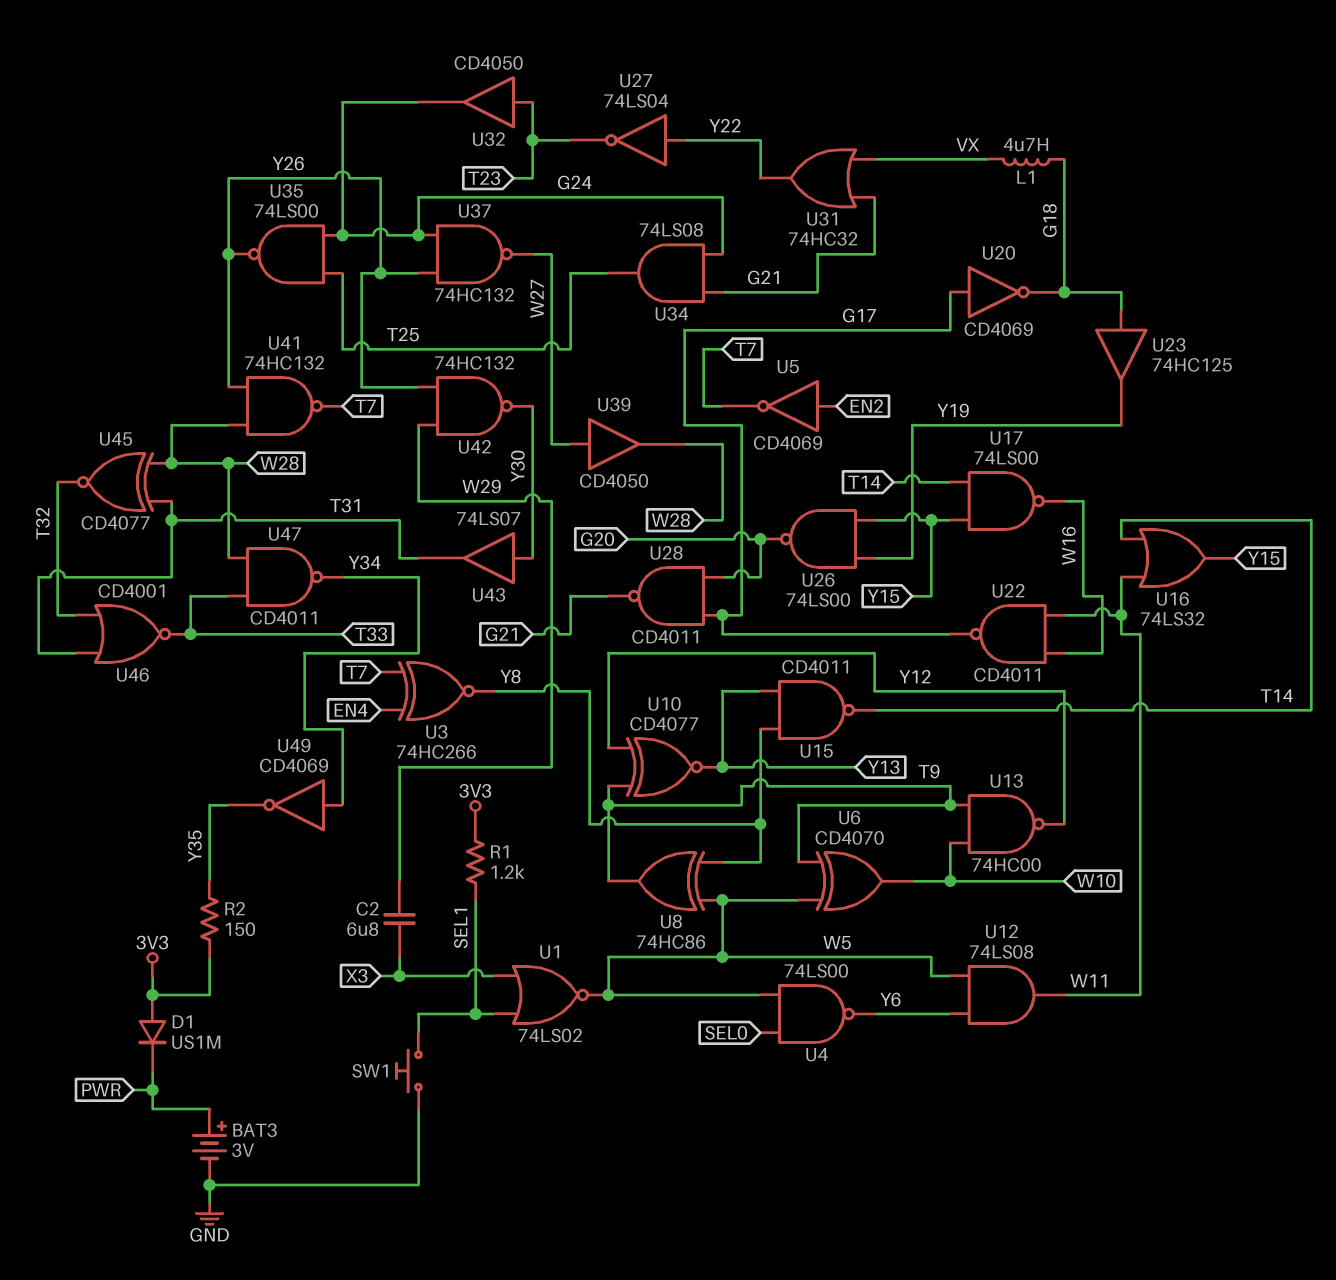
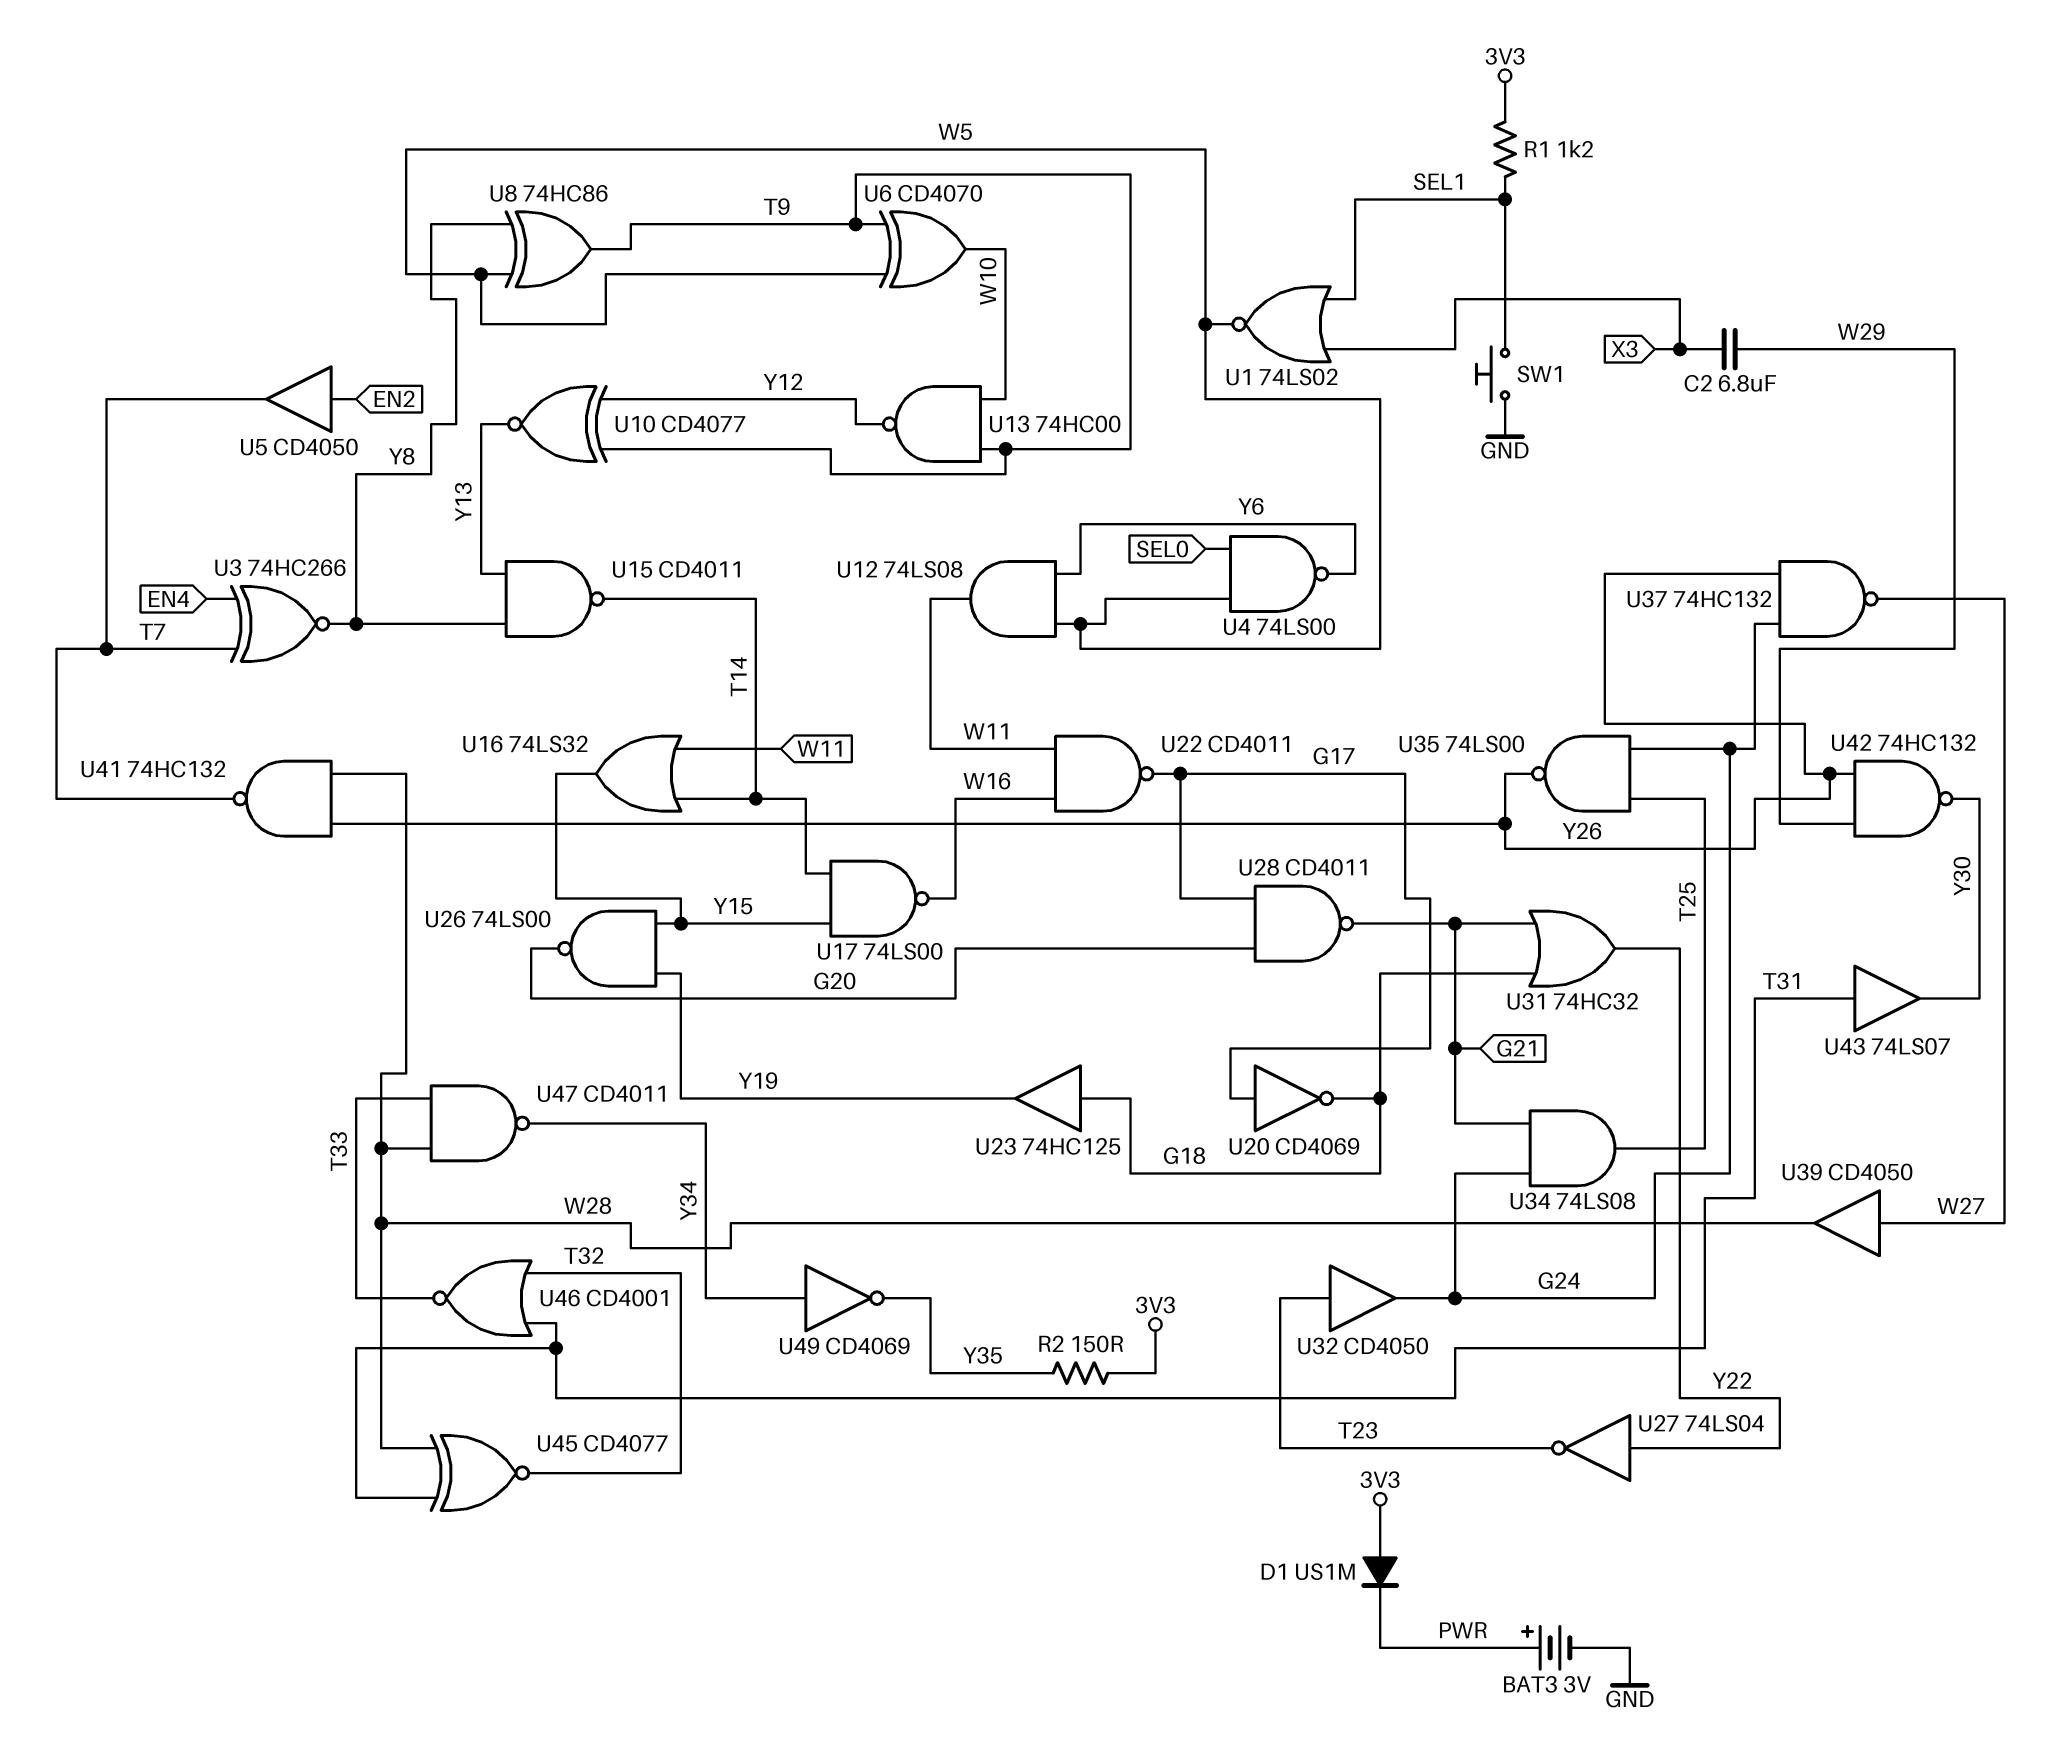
L1: 4.7uH (G18, VX) -> none
U5: NOT CD4069 (in EN2, out T7) -> buffer CD4050 (in EN2, out T7)
U31: OR 74HC32 (in G21, in VX, out Y22) -> OR 74HC32 (in G18, in G21, out Y22)
U43: buffer 74LS07 (in Y30, out T31) -> buffer 74LS07 (in T31, out Y30)

